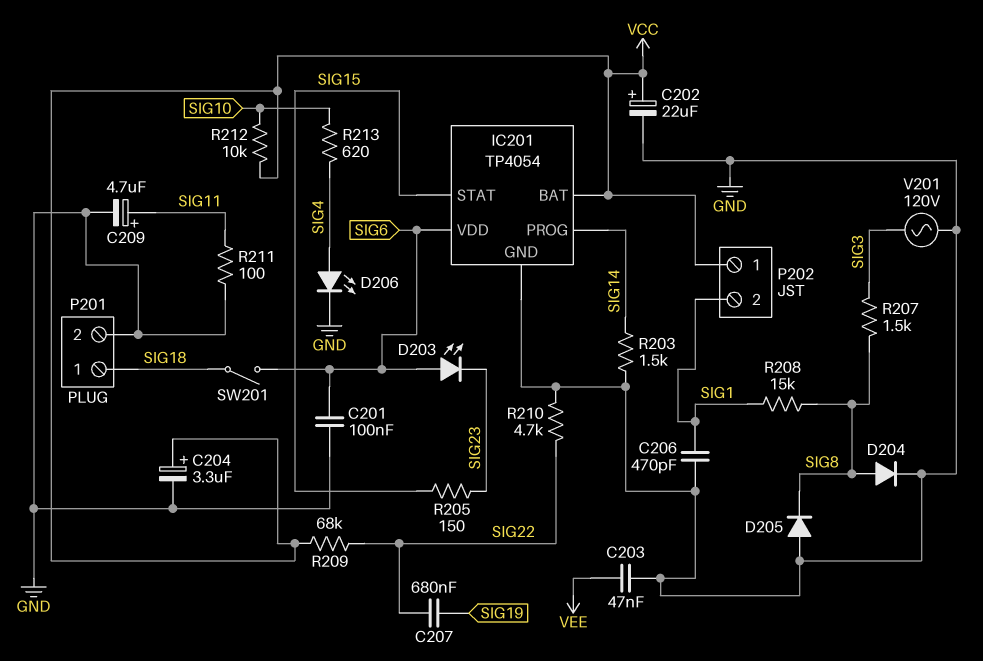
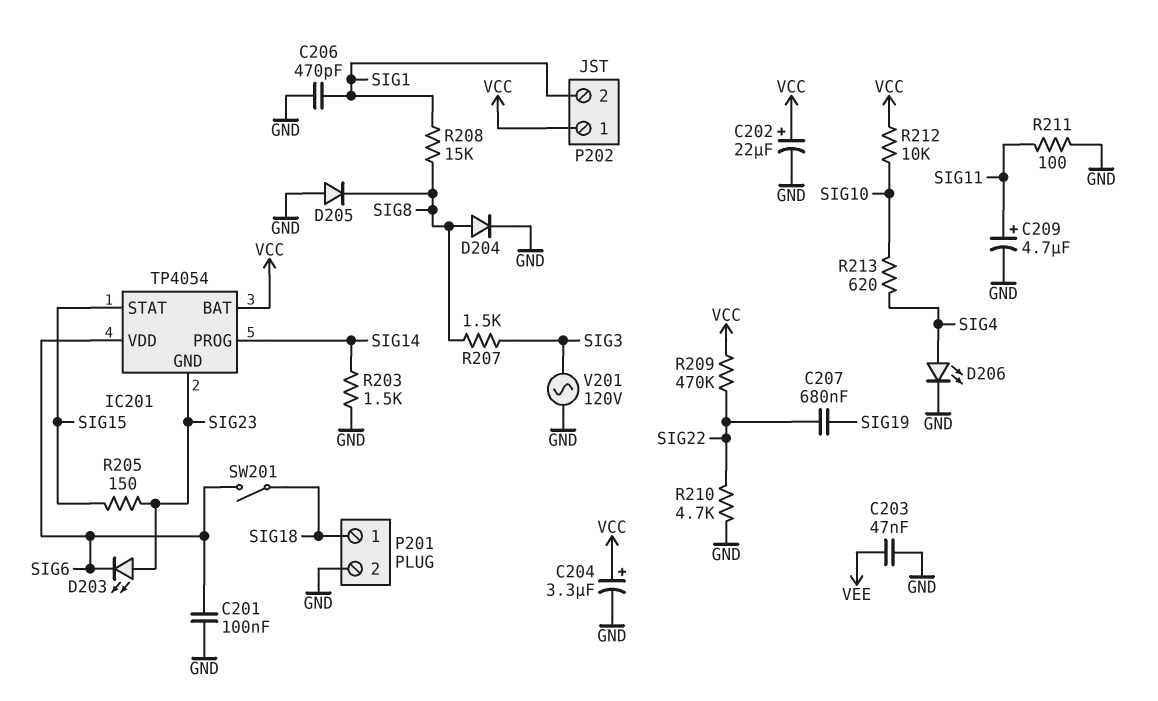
D203: LED (A SIG6, K SIG23) -> LED (A SIG23, K SIG6)
IC201 pin GND: GND -> SIG23
R209: 68k (SIG22, VCC) -> 470k (SIG22, VCC)

